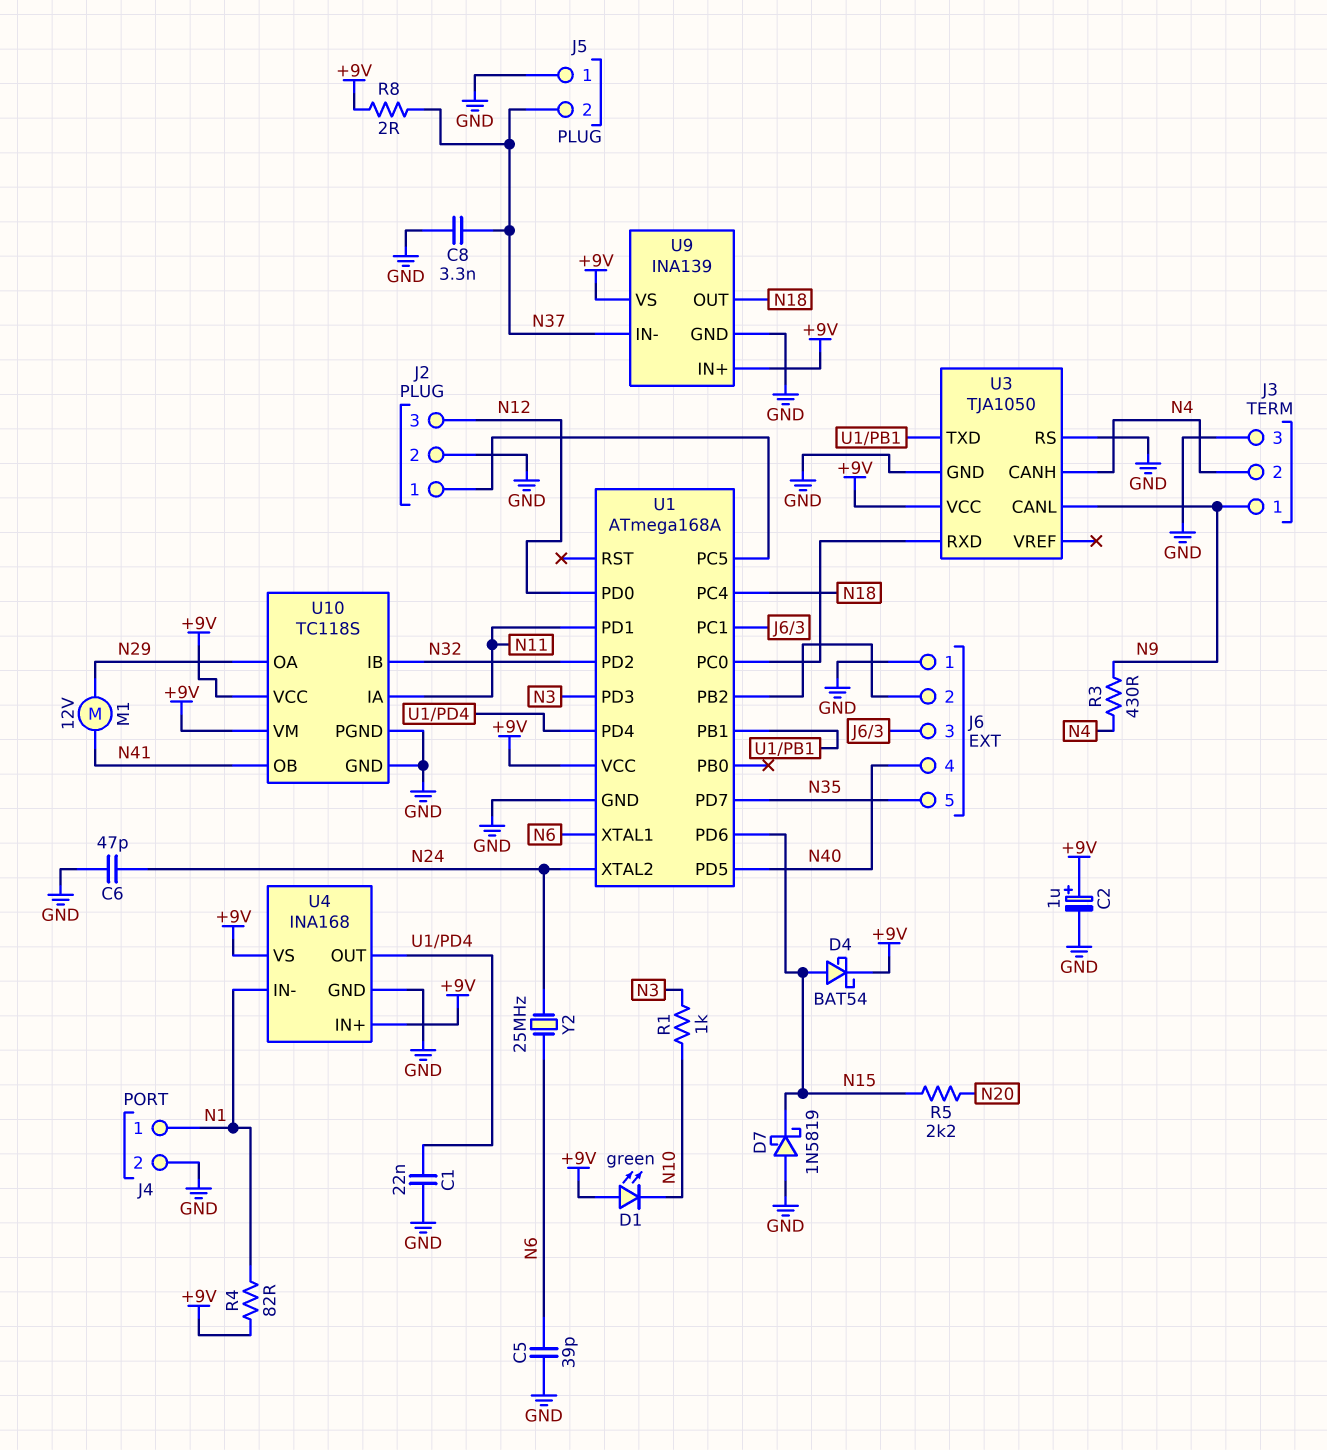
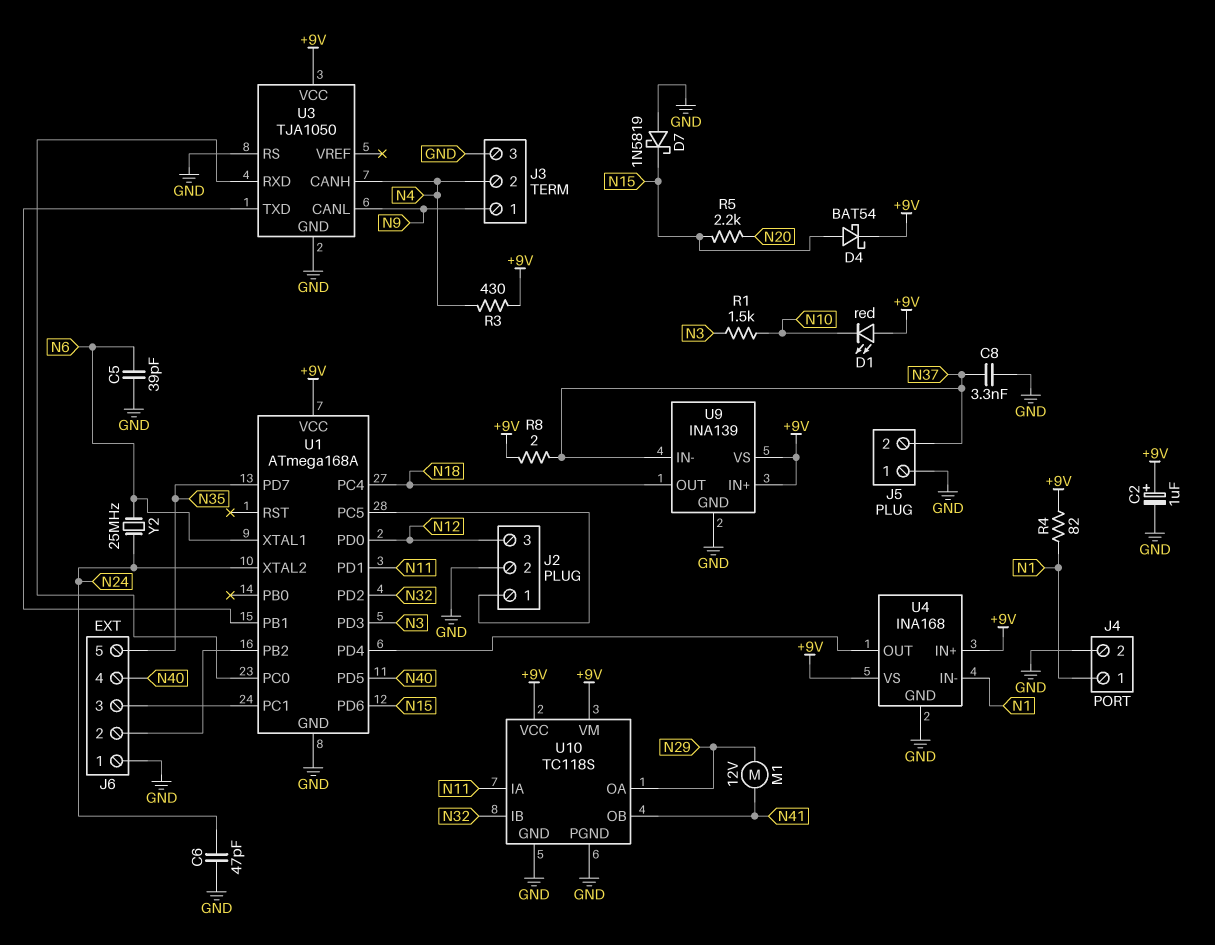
C1: 22nF (GND, U1/PD4) -> none
D1: LED green (A +9V, K N10) -> LED red (A +9V, K N10)
R1: 1k (N3, N10) -> 1.5k (N3, N10)
R3: 430 (N4, N9) -> 430 (+9V, N4)

